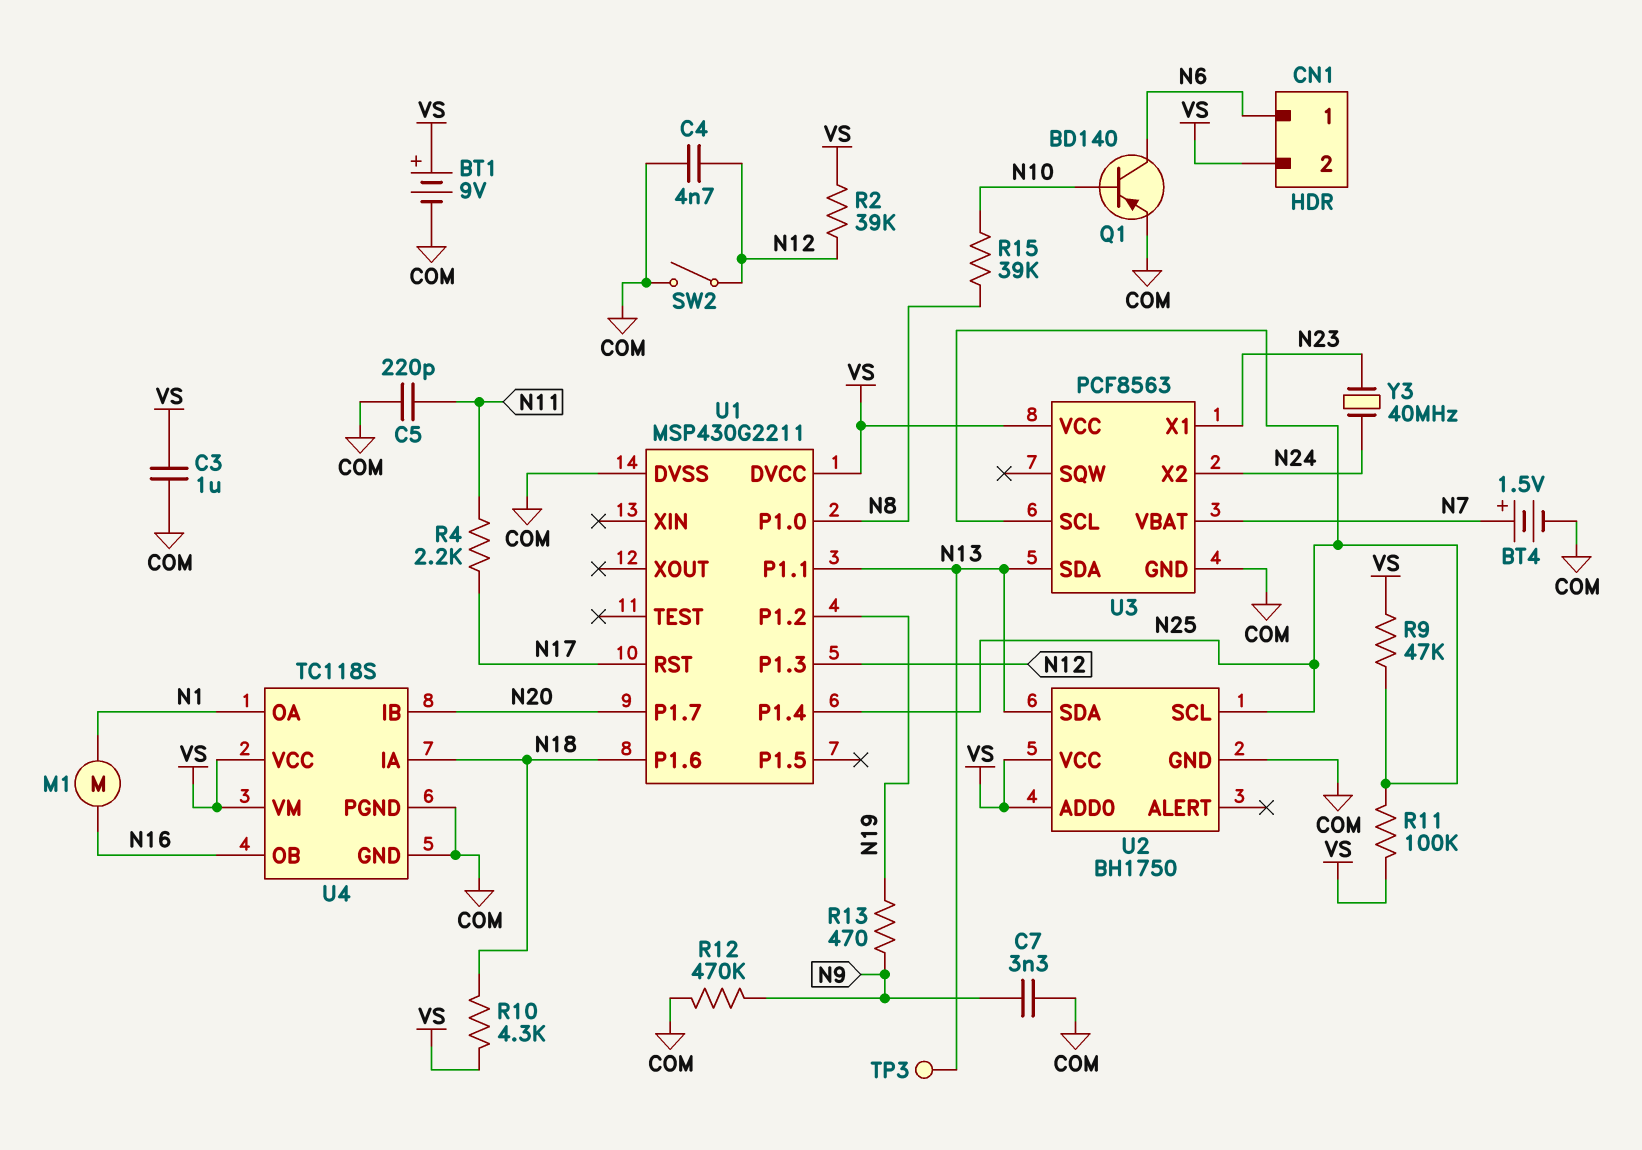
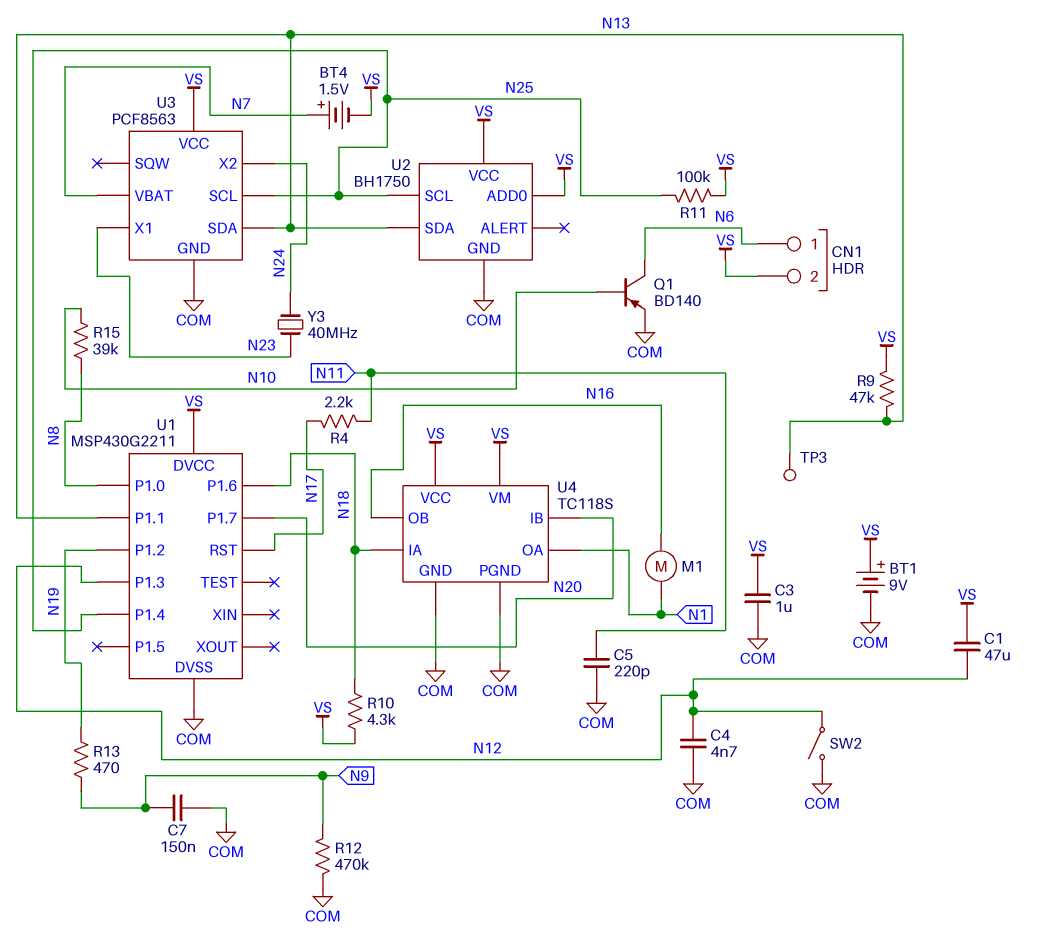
BT4: 1.5V (plus N7, minus COM) -> 1.5V (plus N7, minus VS)
C1: none -> 47uF (N12, VS)
C7: 3.3nF (COM, N9) -> 150nF (COM, N9)
R2: 39k (N12, VS) -> none
R9: 47k (N25, VS) -> 47k (N13, VS)

